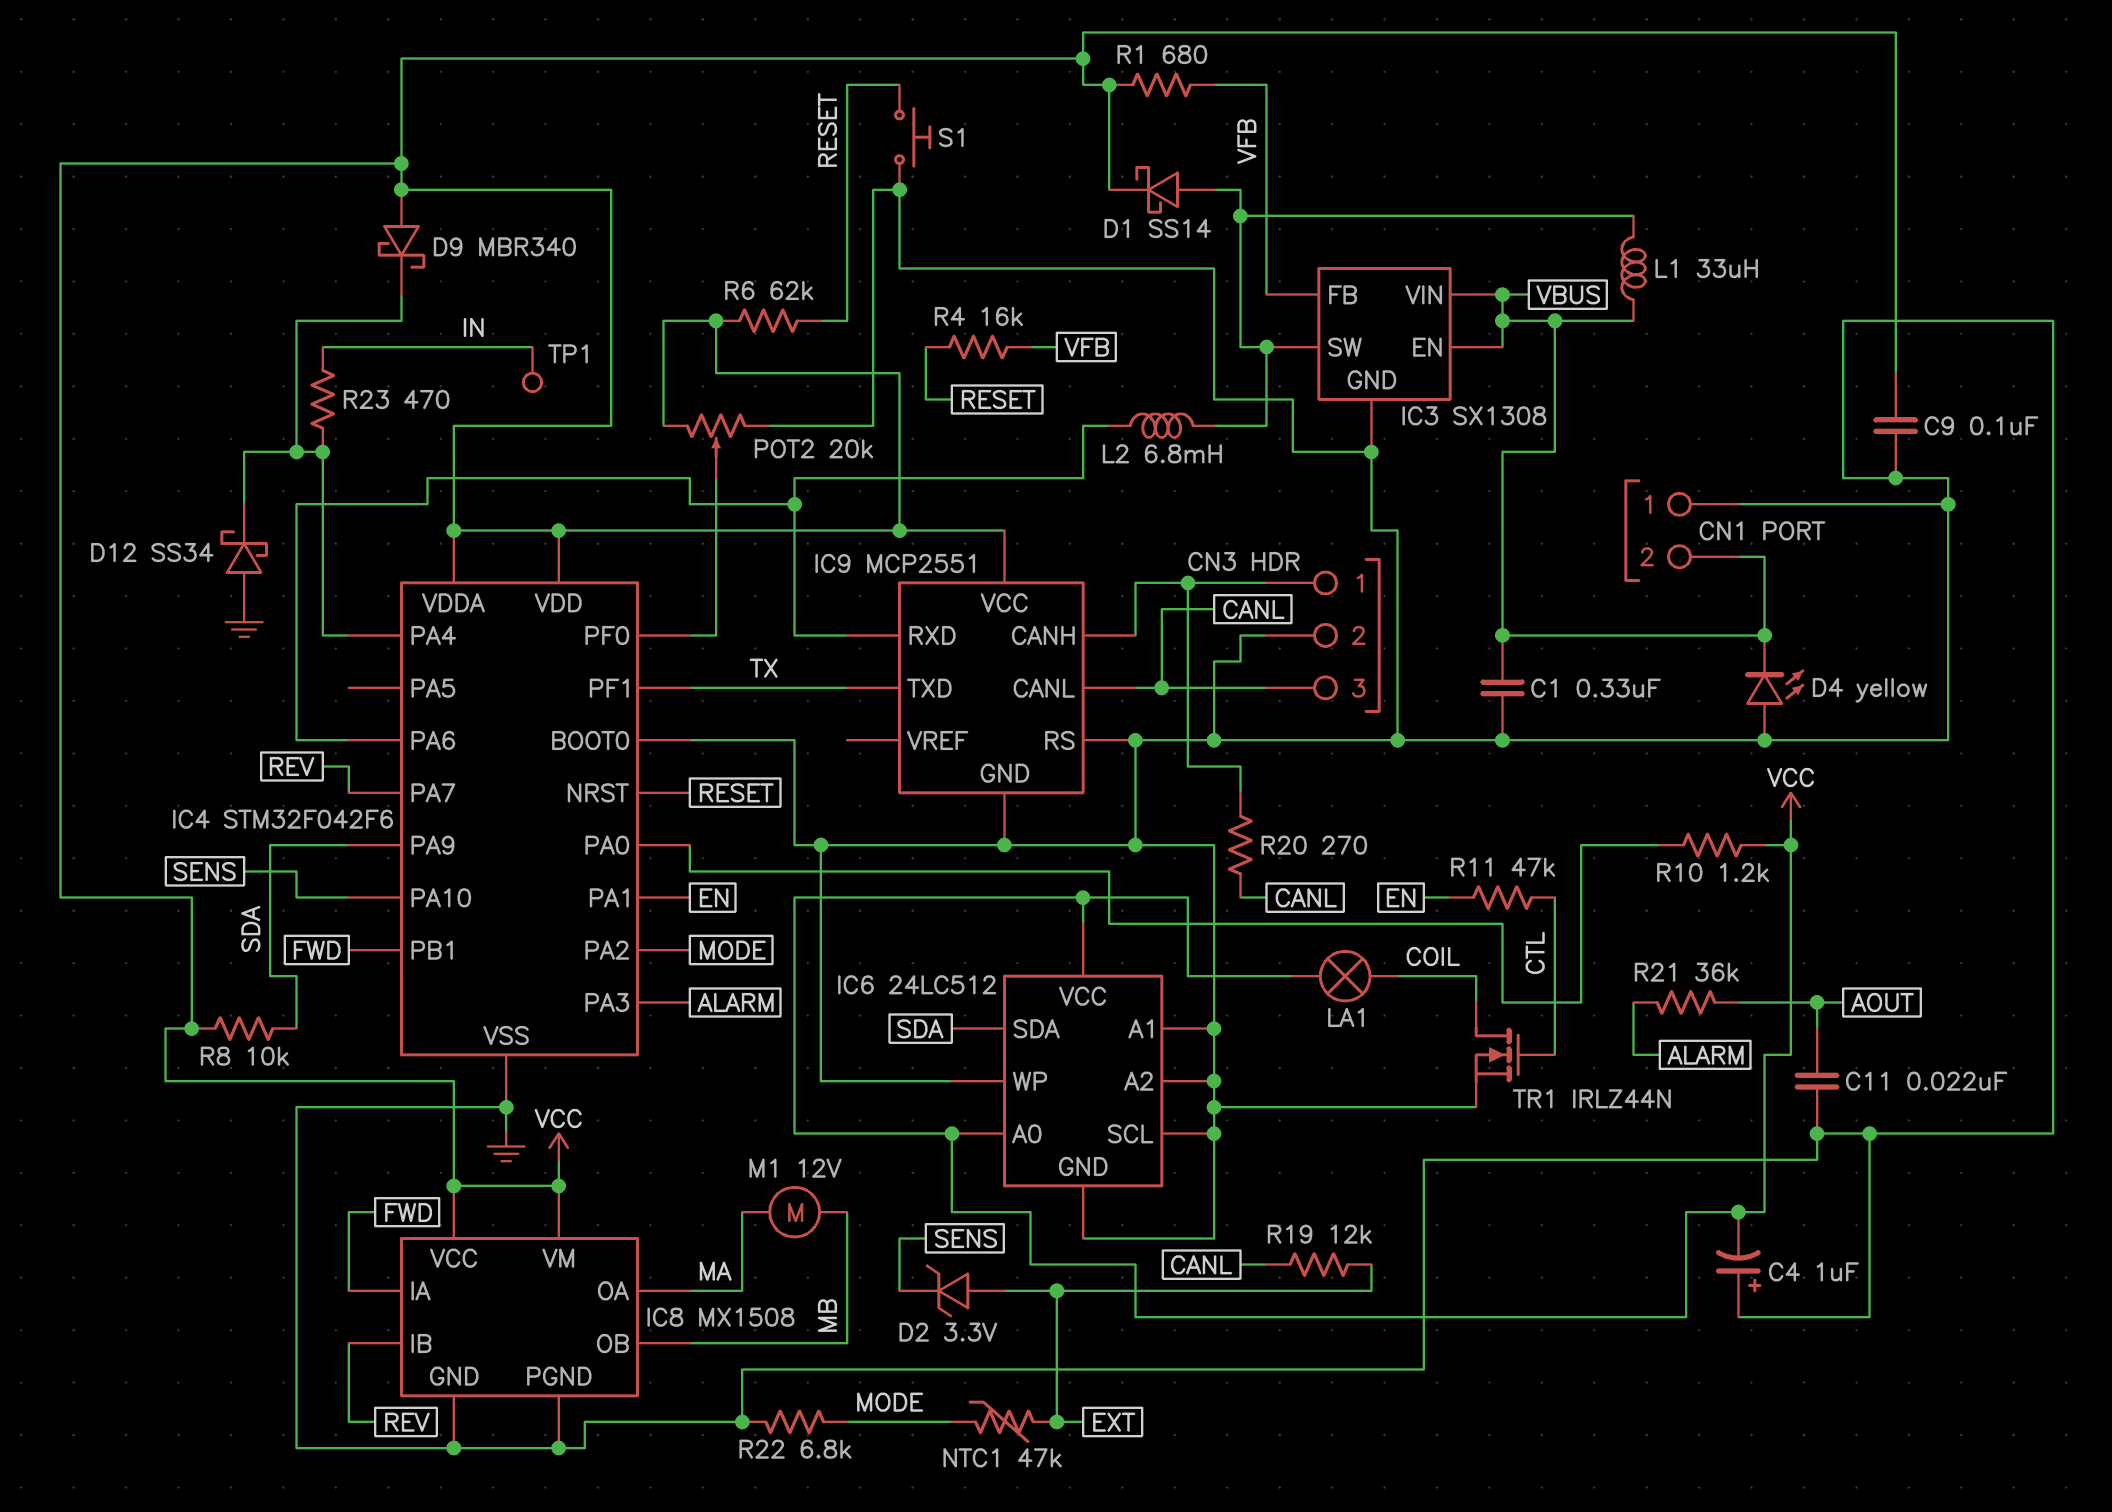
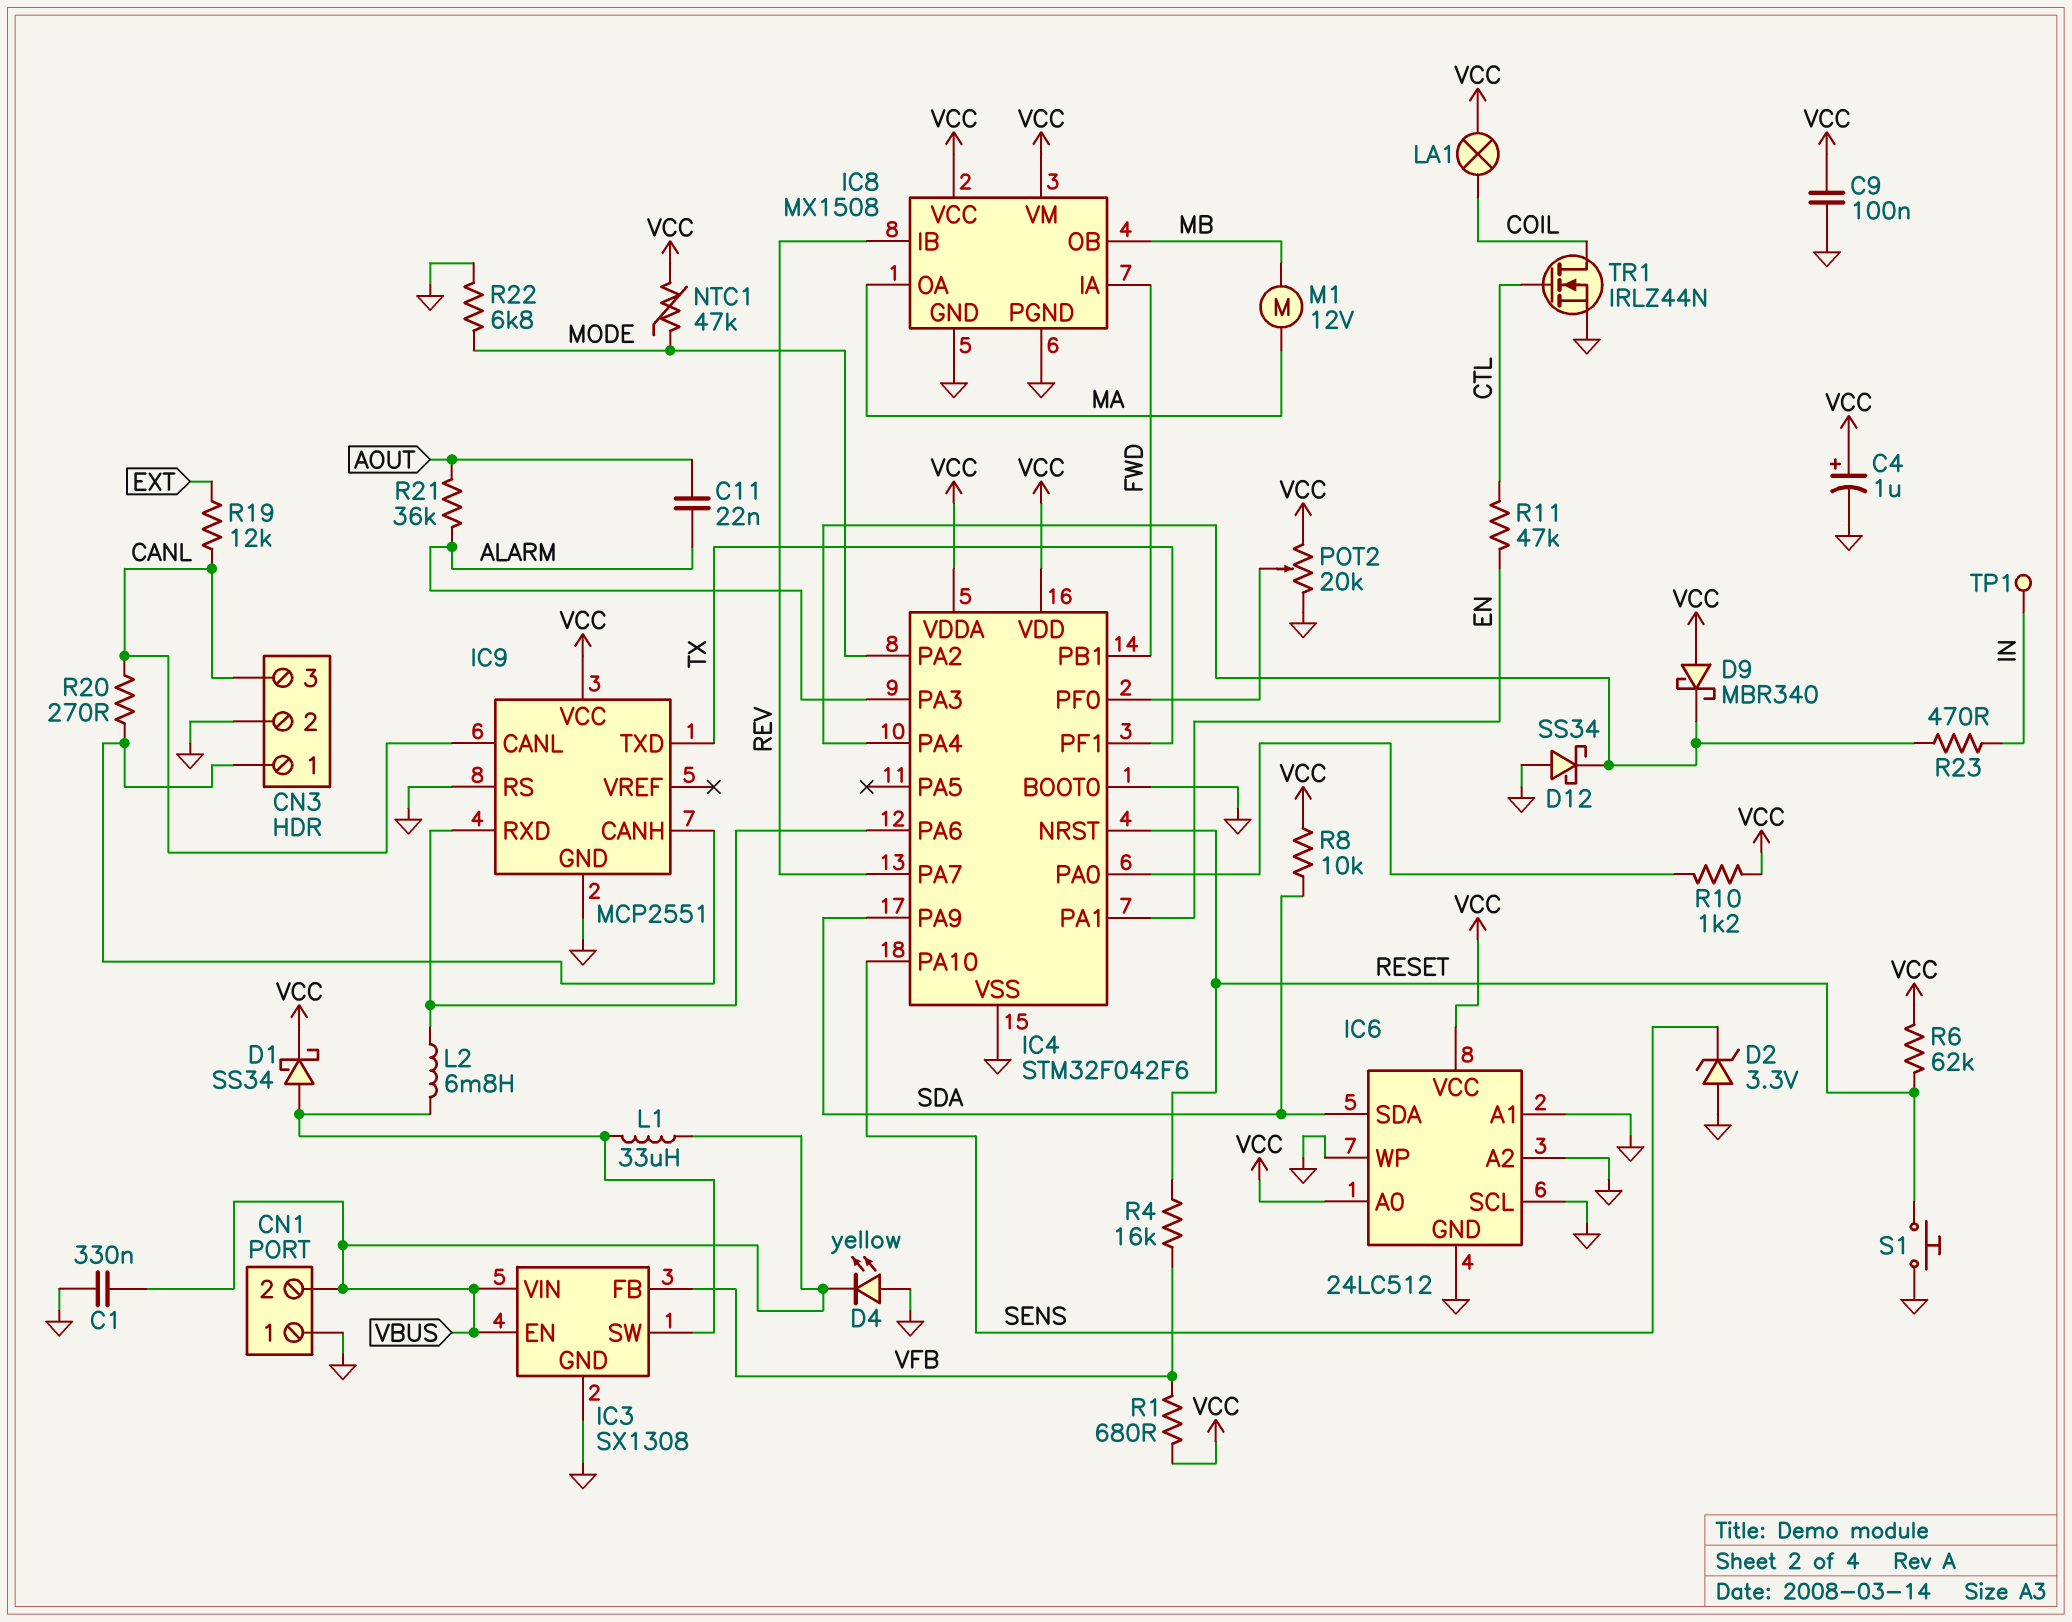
C4: 1uF (plus GND, minus VCC) -> 1uF (plus VCC, minus GND)
C11: 22nF (AOUT, GND) -> 22nF (ALARM, AOUT)
D1: schottky SS14 (A IC3/SW, K VCC) -> schottky SS34 (A IC3/SW, K VCC)
D2: zener 3.3V (A EXT, K SENS) -> zener 3.3V (A GND, K SENS)
NTC1: 47k (EXT, MODE) -> 47k (MODE, VCC)

